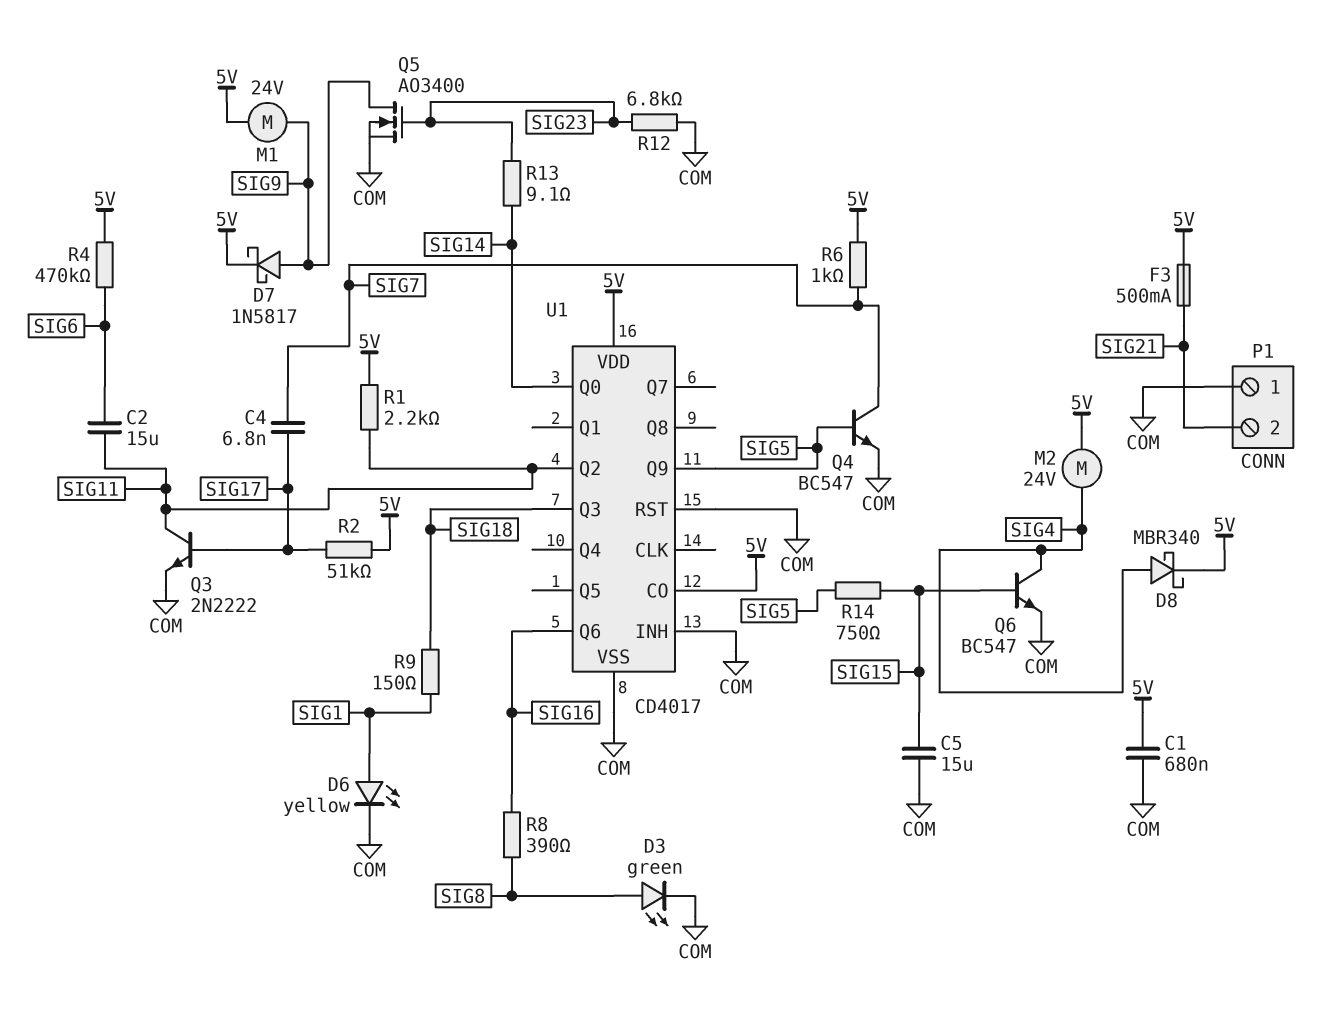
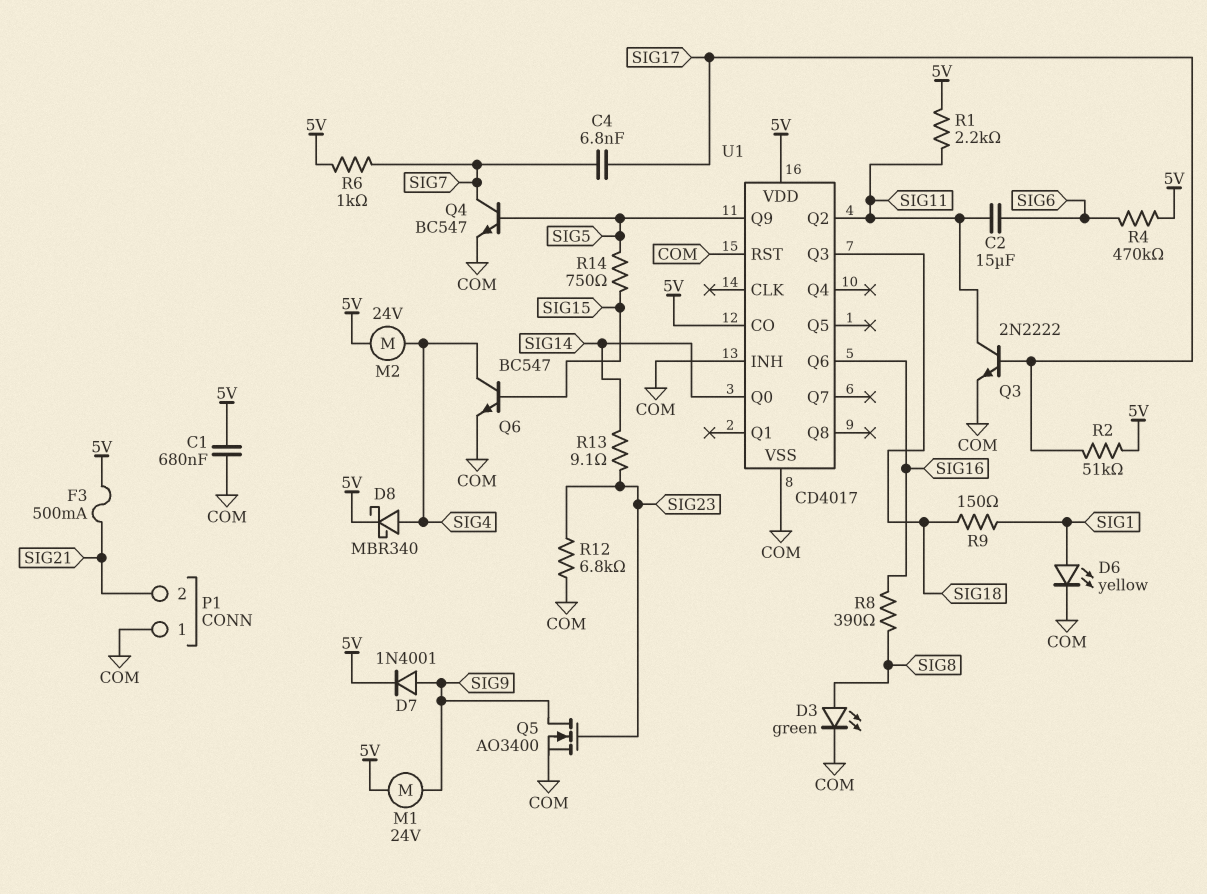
C5: 15uF (COM, SIG15) -> none
D7: schottky 1N5817 (A SIG9, K 5V) -> diode 1N4001 (A SIG9, K 5V)

